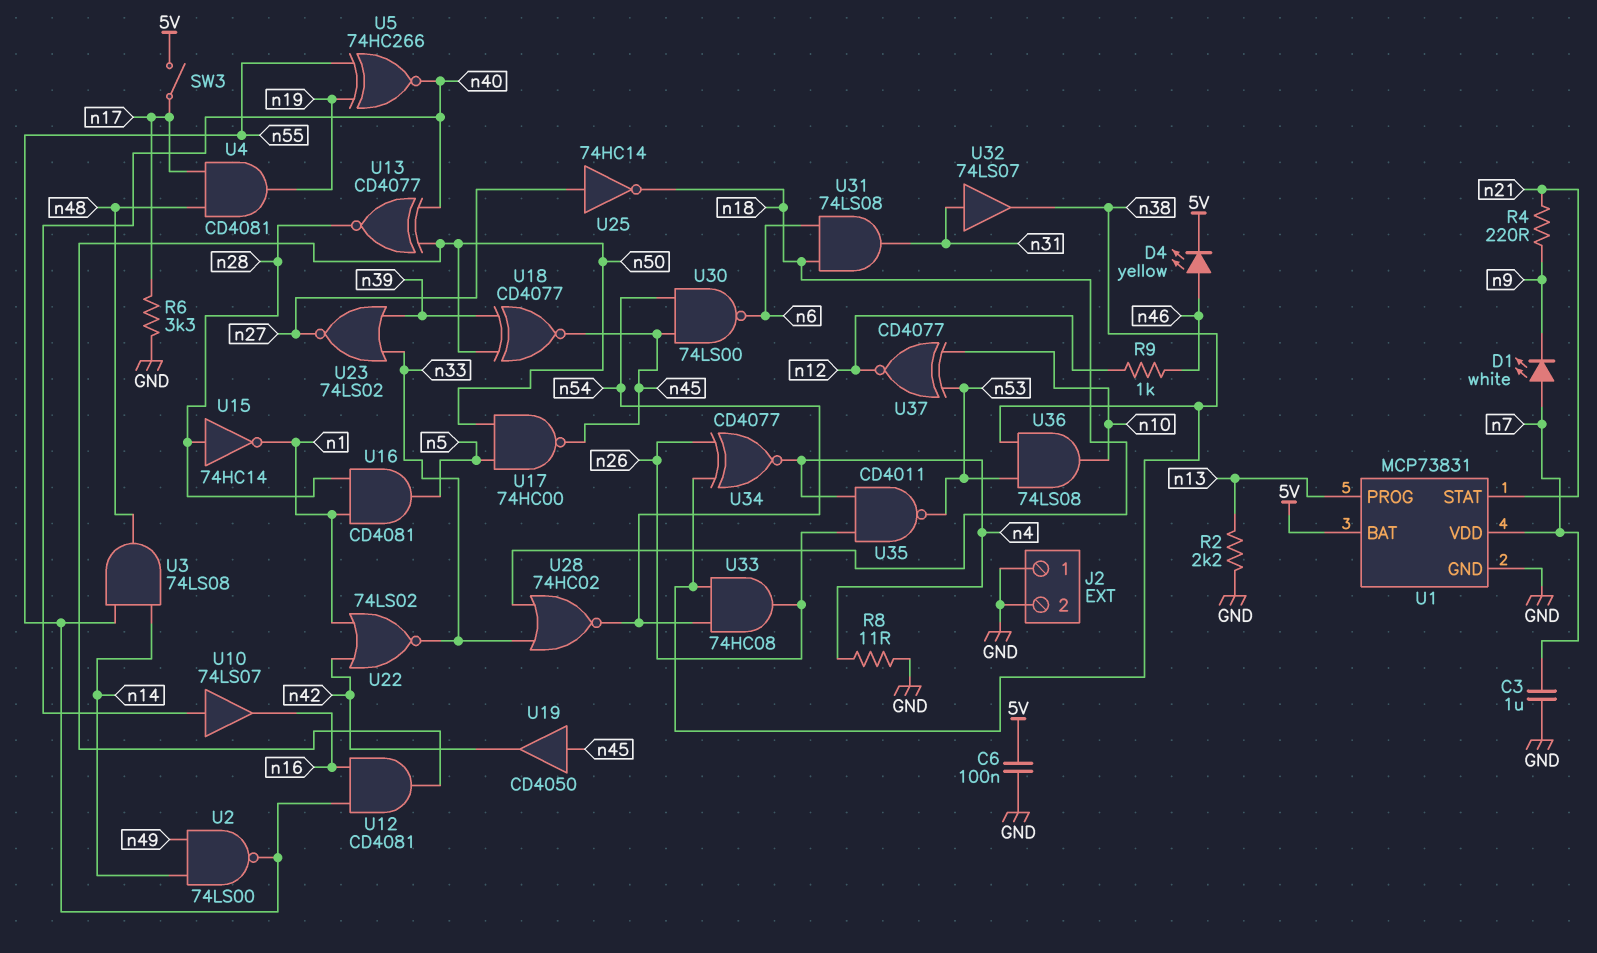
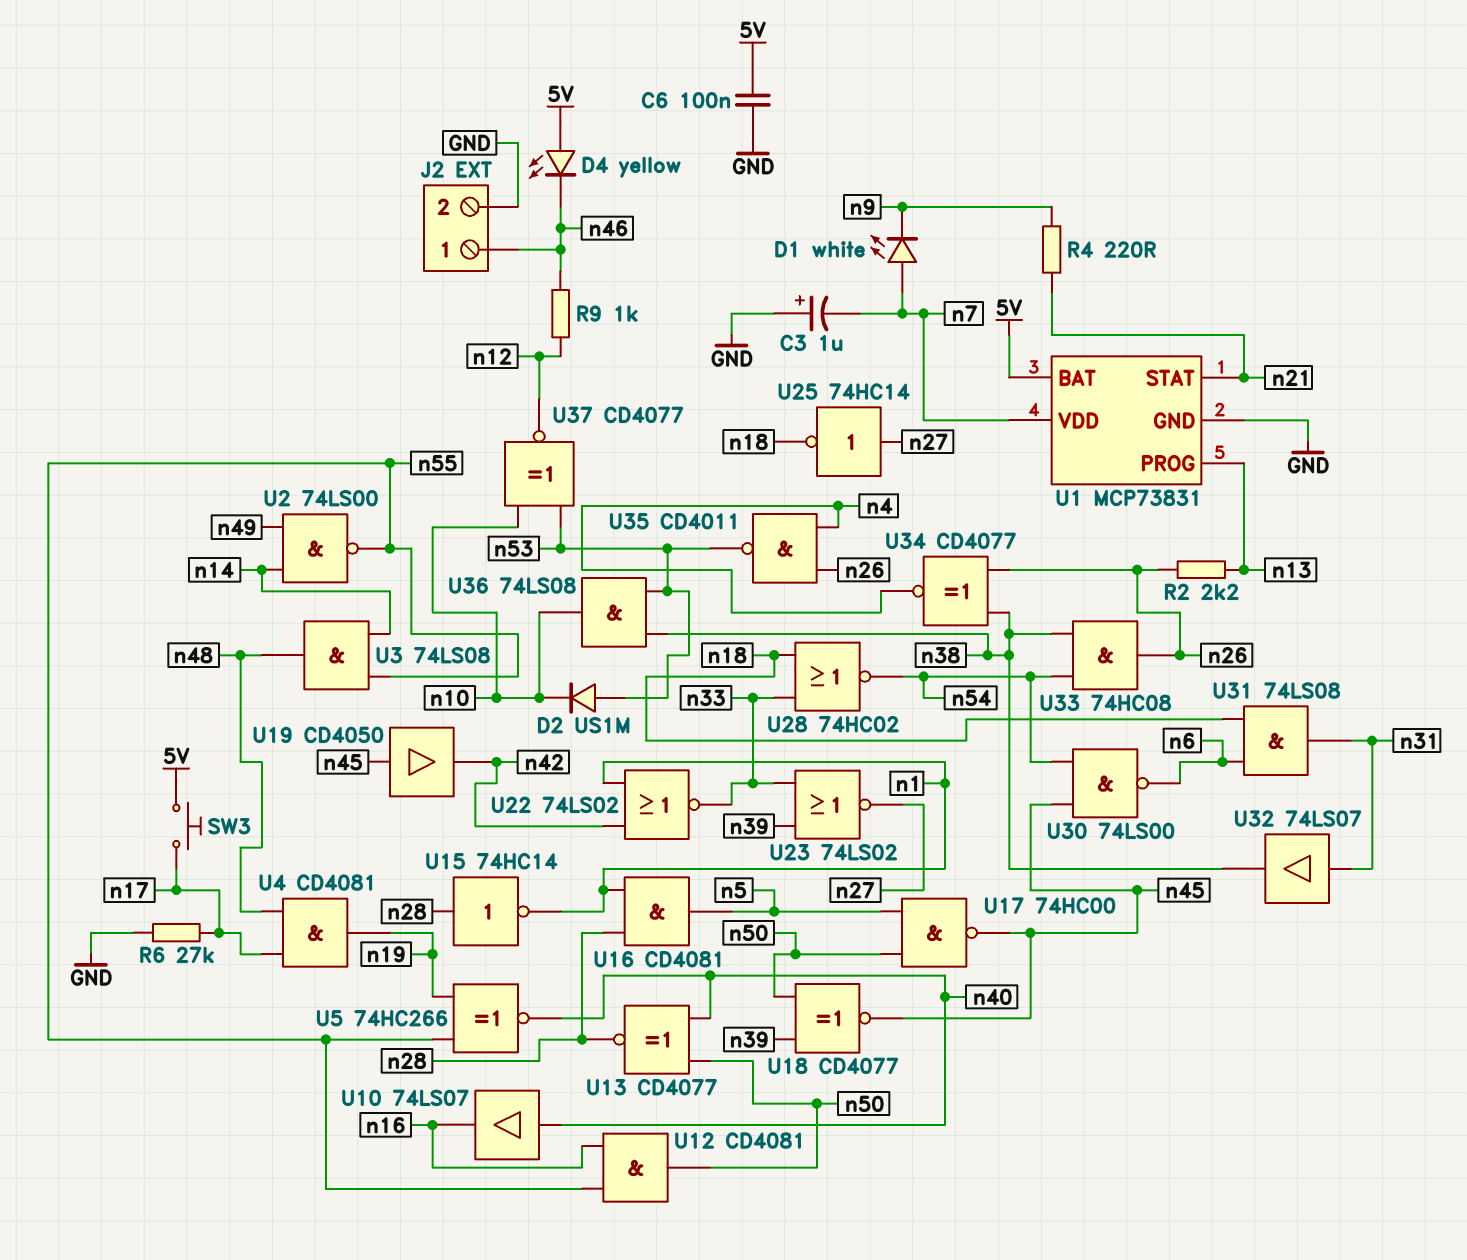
C3: 1uF (GND, n7) -> 1uF (plus GND, minus n7)
D2: none -> diode US1M (A n53, K n10)
D4: LED yellow (A n46, K 5V) -> LED yellow (A 5V, K n46)
J2 pin 1: GND -> n46
R2: 2.2k (GND, n13) -> 2.2k (n13, n26)
R6: 3.3k (GND, n17) -> 27k (GND, n17)
R8: 11 (GND, n4) -> none
SW3: switch (5V, n17) -> button (5V, n17)

